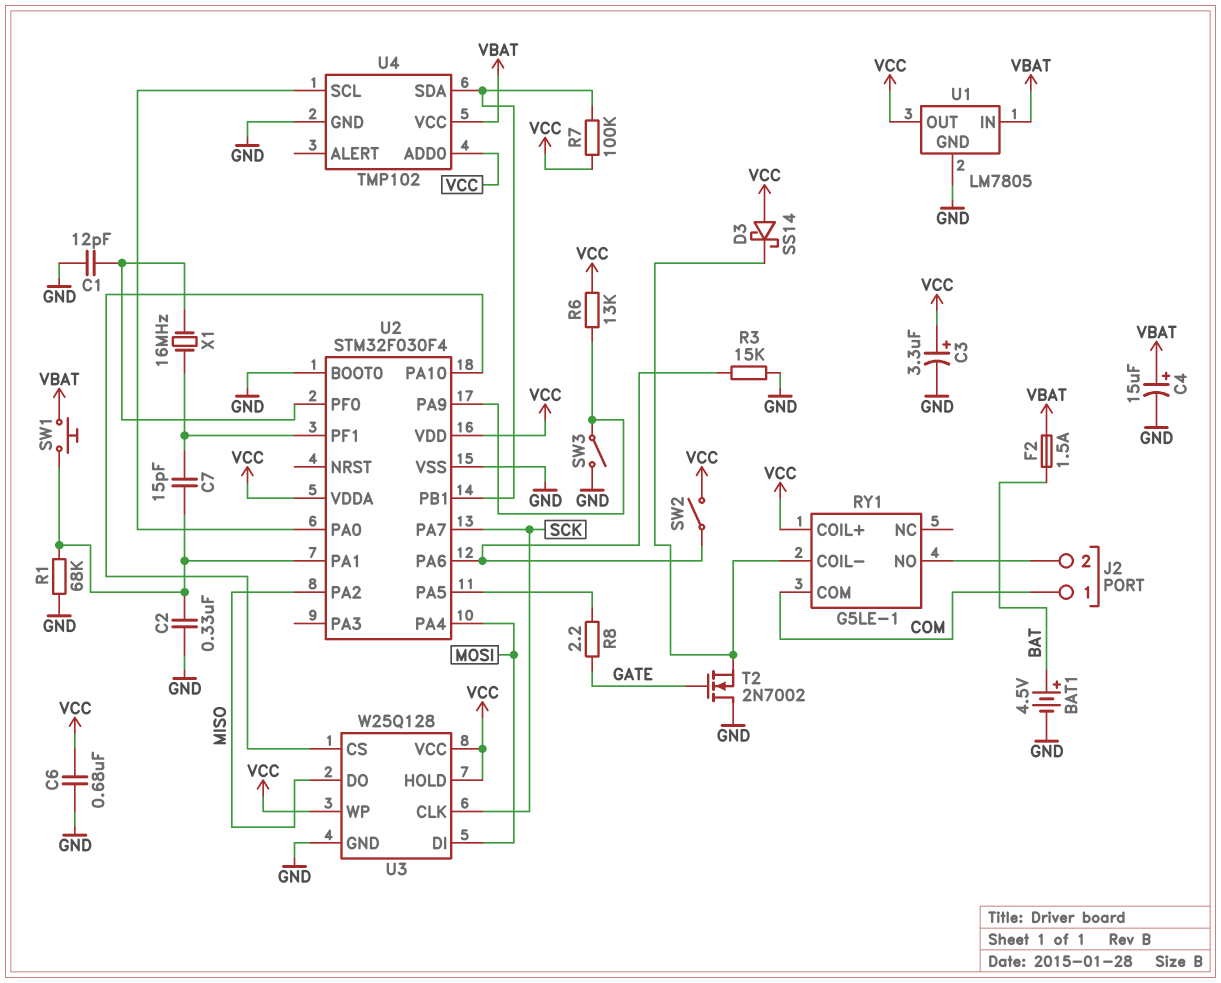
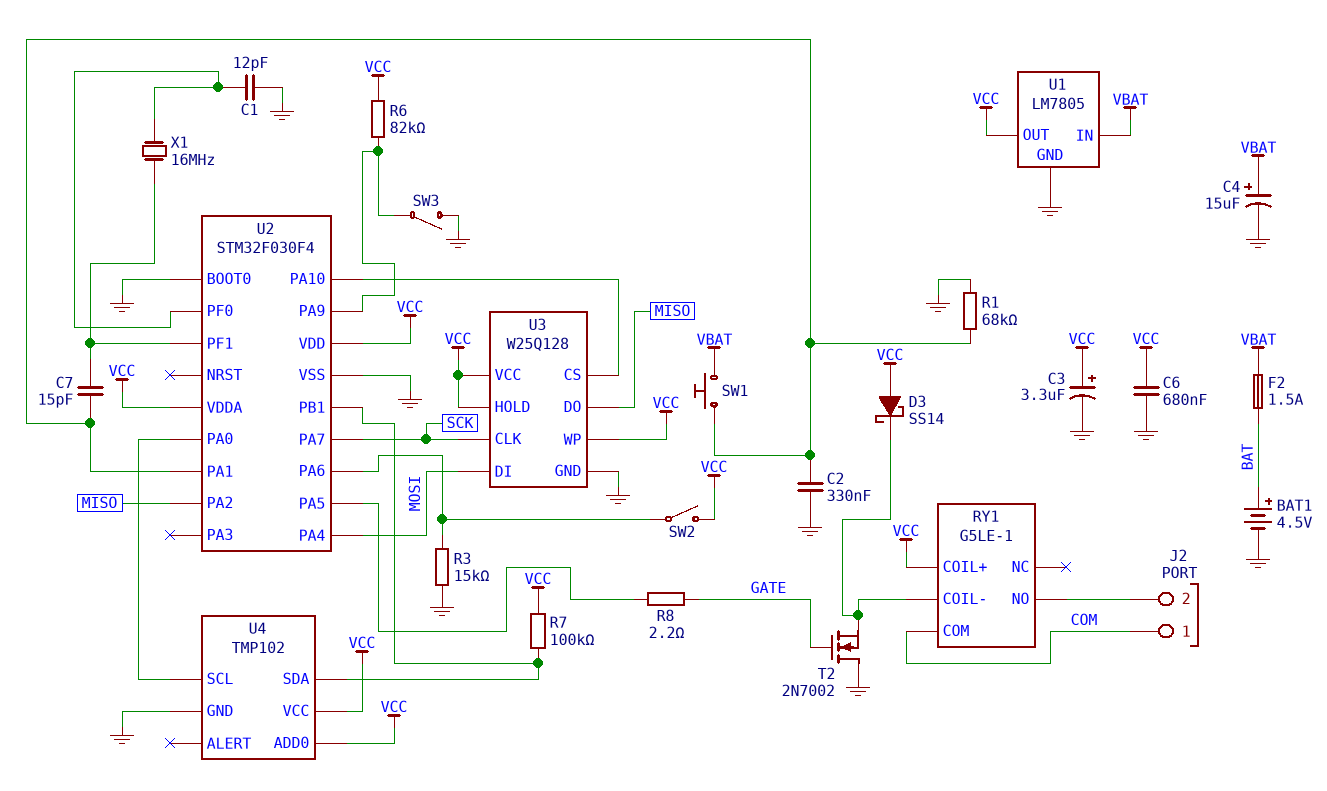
R6: 13k (U2/PA9, VCC) -> 82k (U2/PA9, VCC)
U4 pin VCC: VBAT -> VCC

